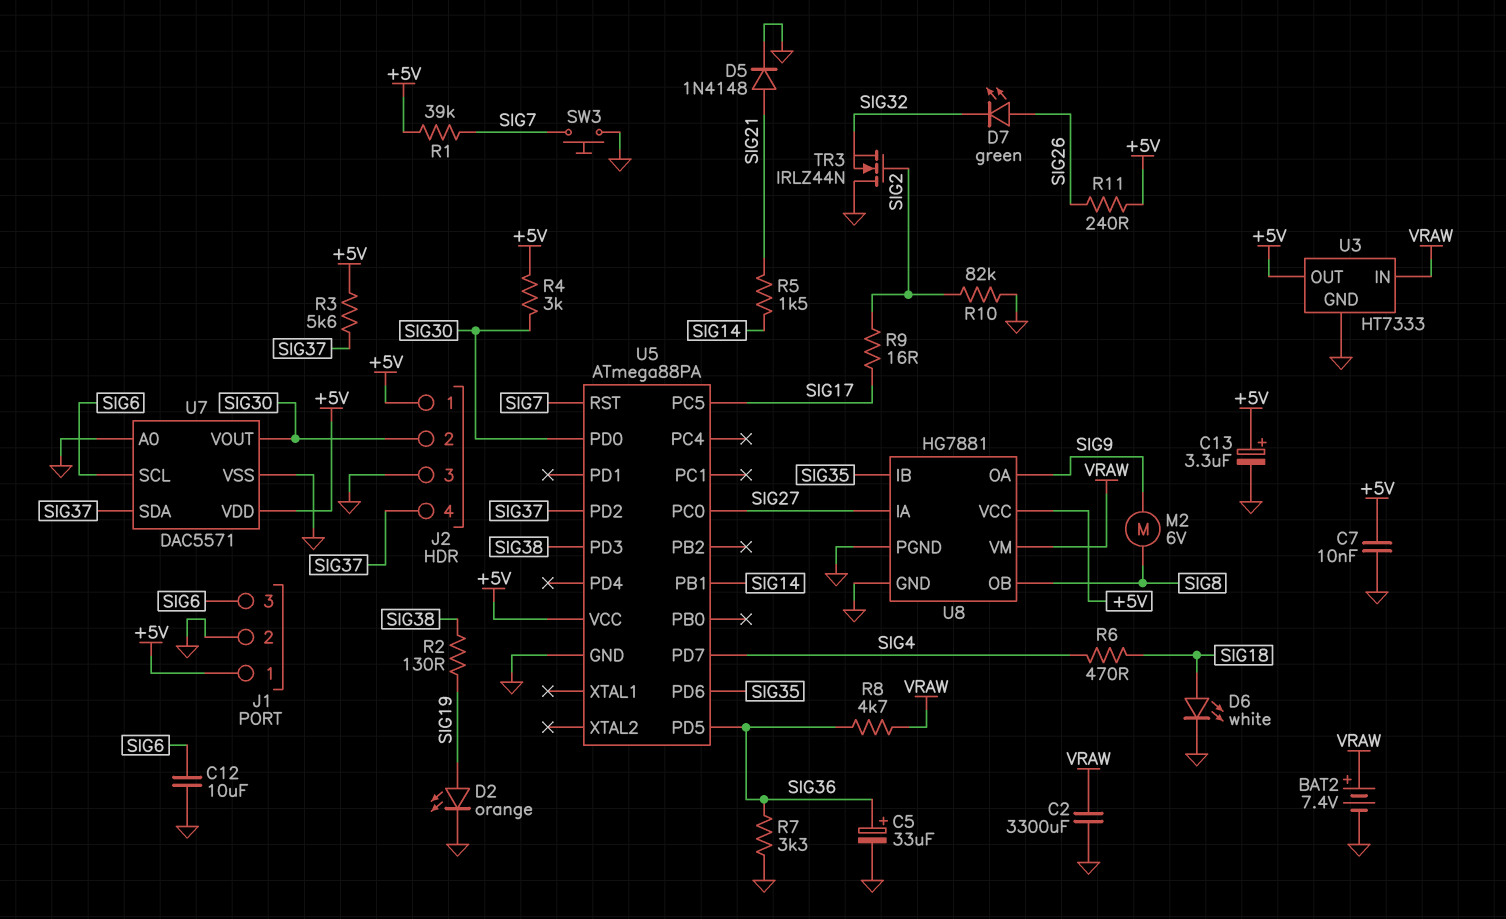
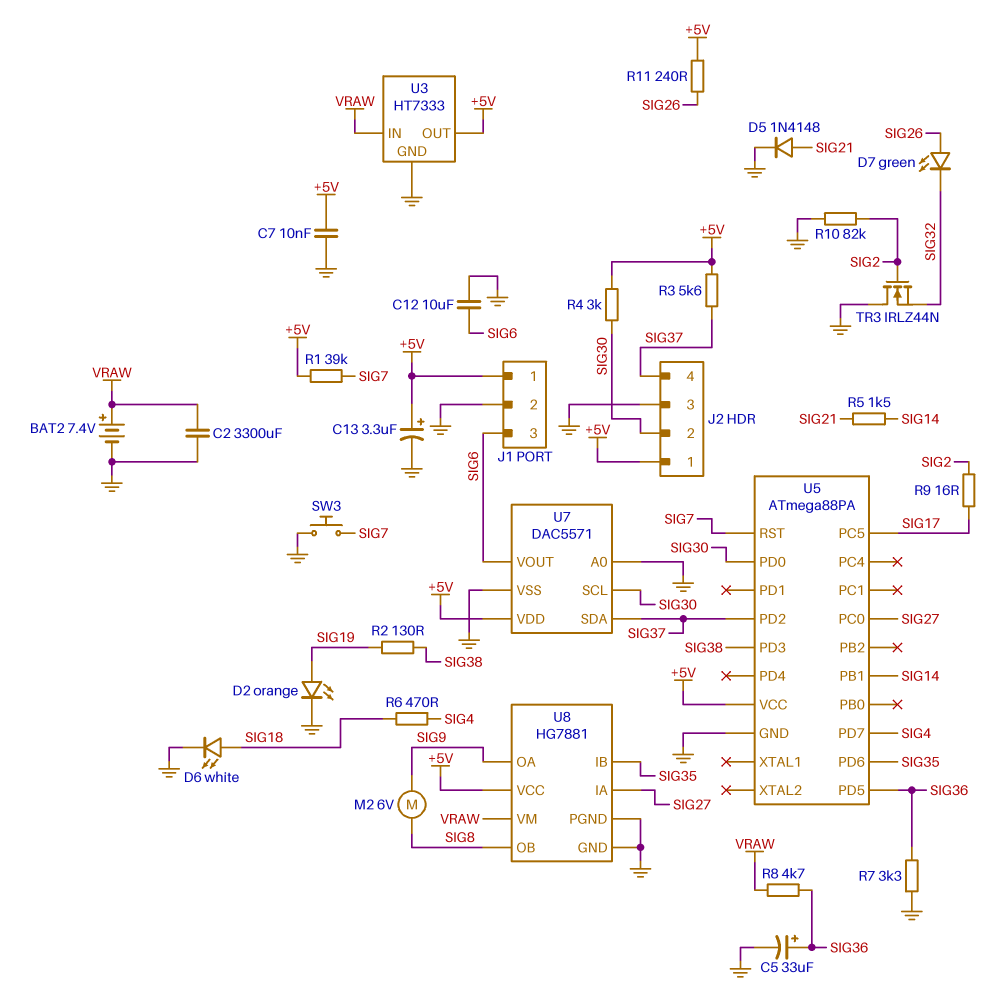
U7 pin SCL: SIG6 -> SIG30
U7 pin VOUT: SIG30 -> SIG6

